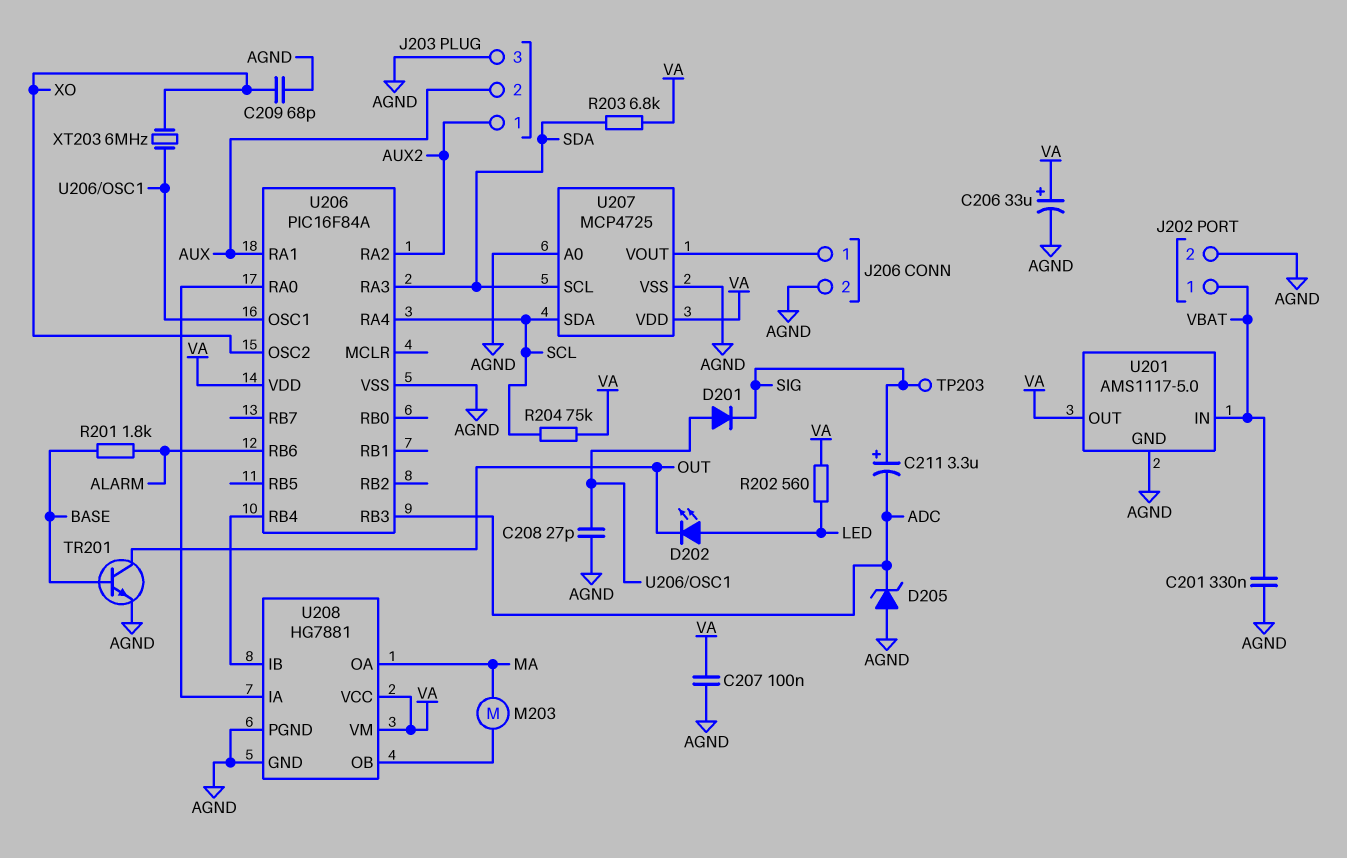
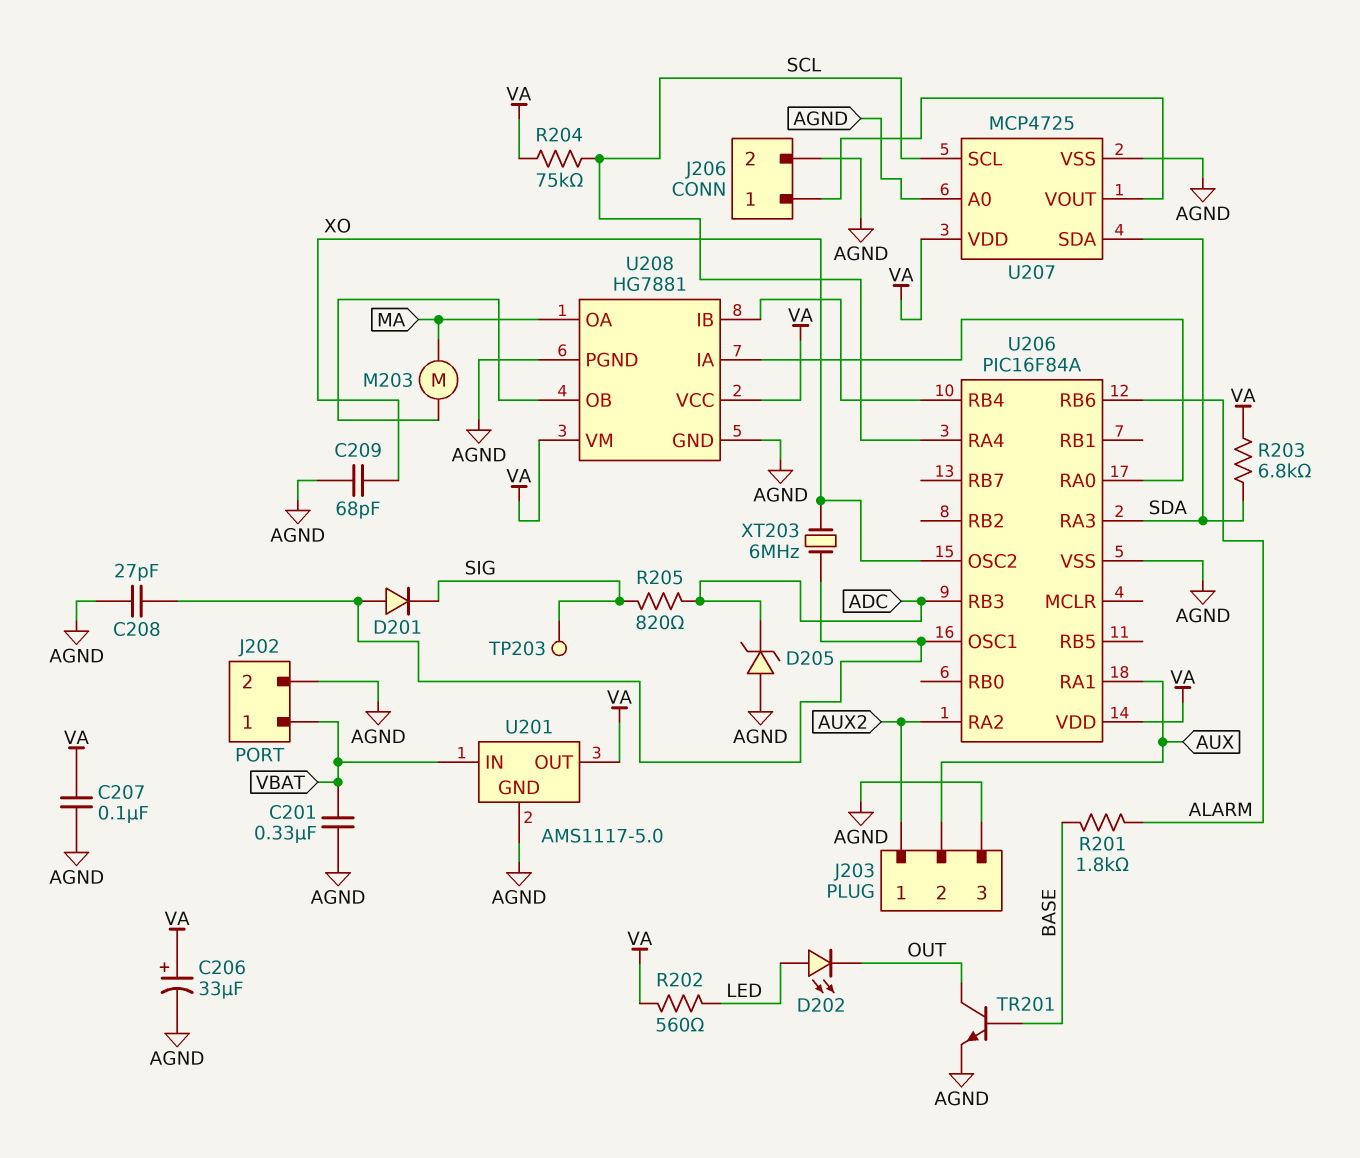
C211: 3.3uF (plus SIG, minus ADC) -> none
R205: none -> 820 (ADC, SIG)
U207 pin SCL: SDA -> SCL
U207 pin SDA: SCL -> SDA

